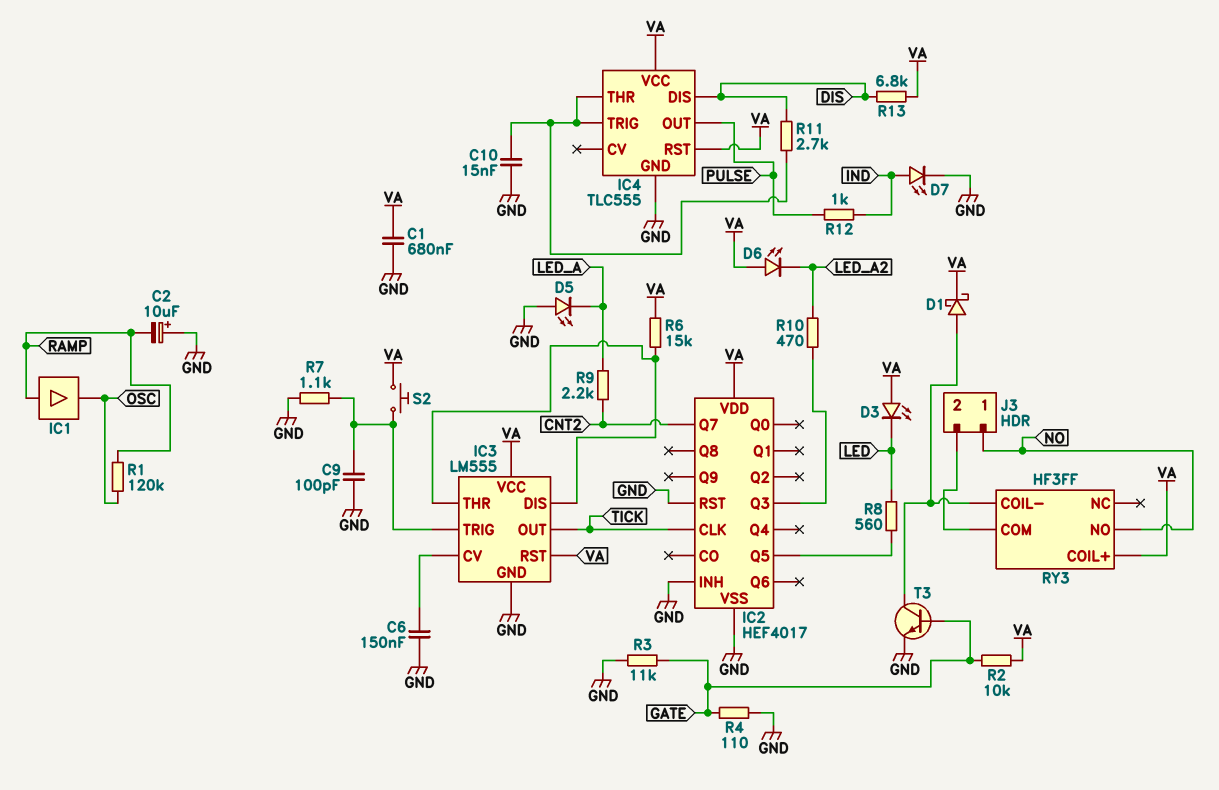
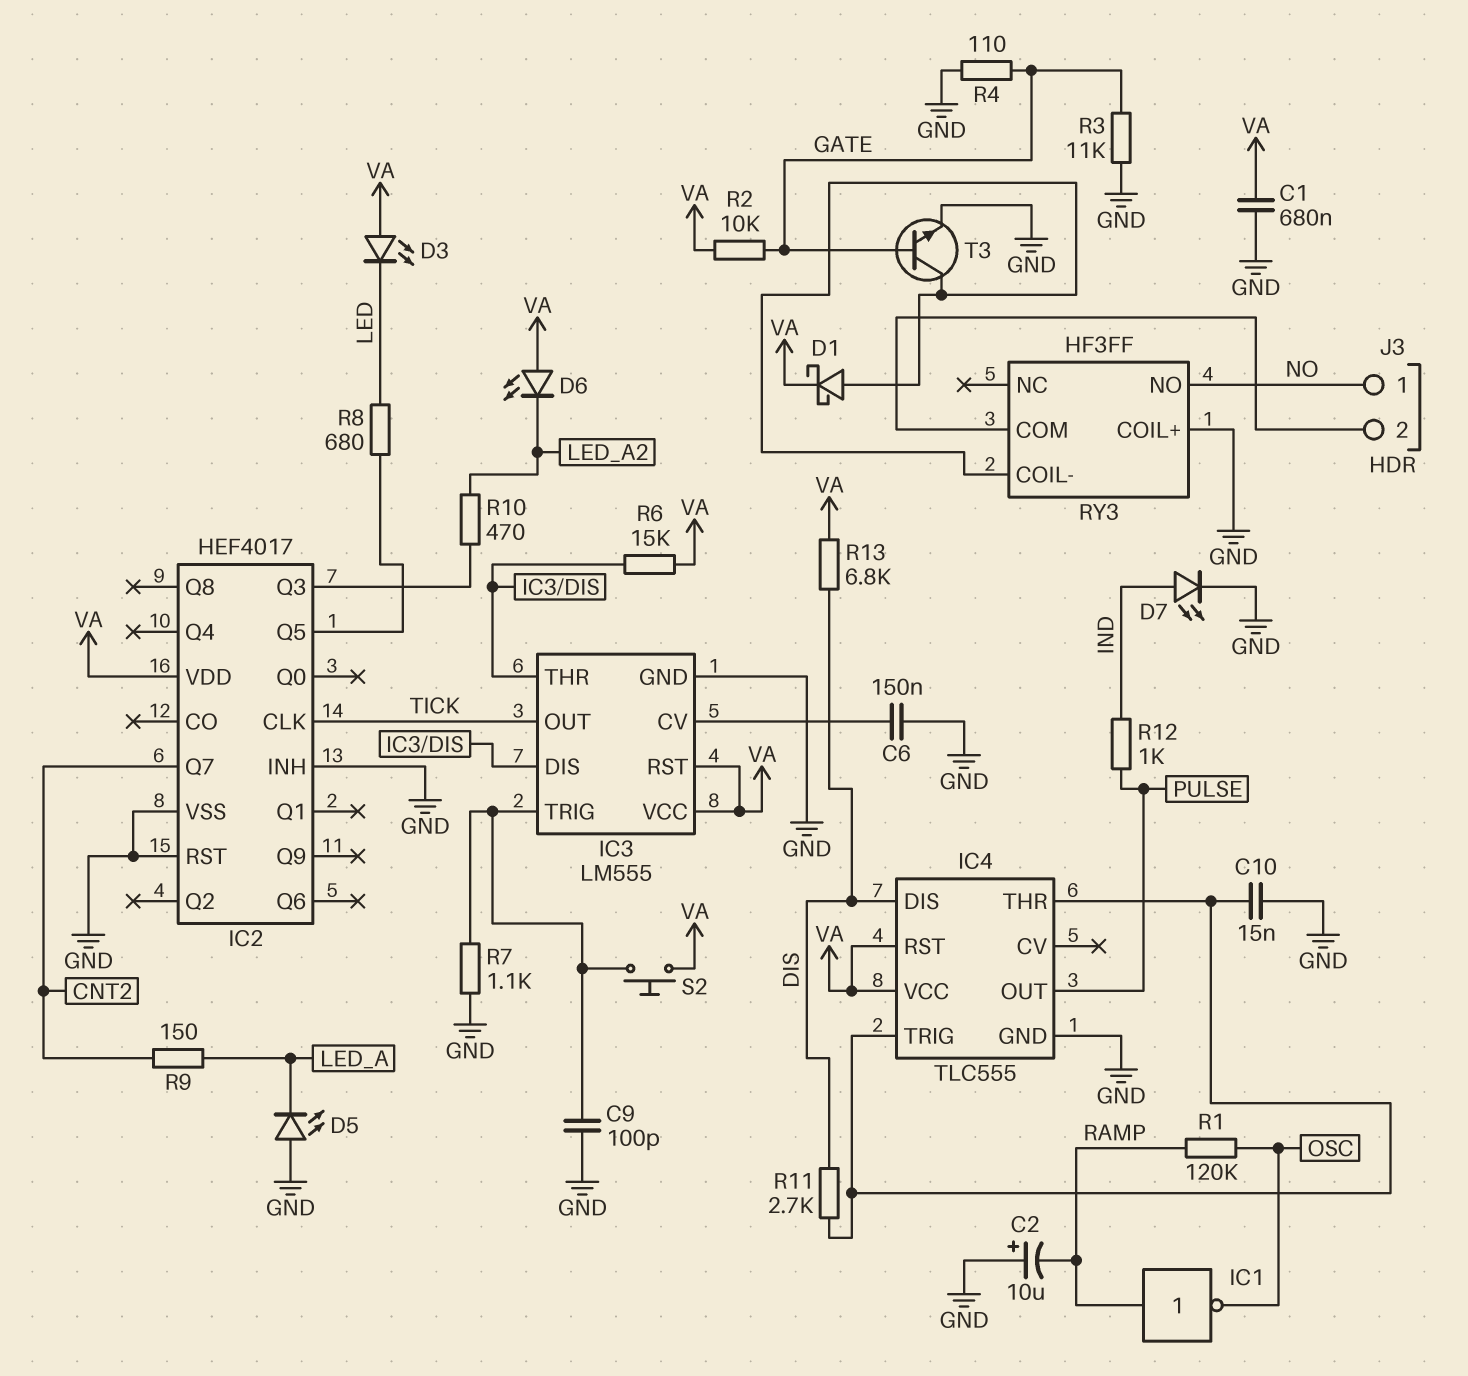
IC1: buffer (in RAMP, out OSC) -> NOT (in RAMP, out OSC)
R8: 560 (IC2/Q5, LED) -> 680 (IC2/Q5, LED)
R9: 2.2k (CNT2, LED_A) -> 150 (CNT2, LED_A)
RY3 pin COIL+: VA -> GND

